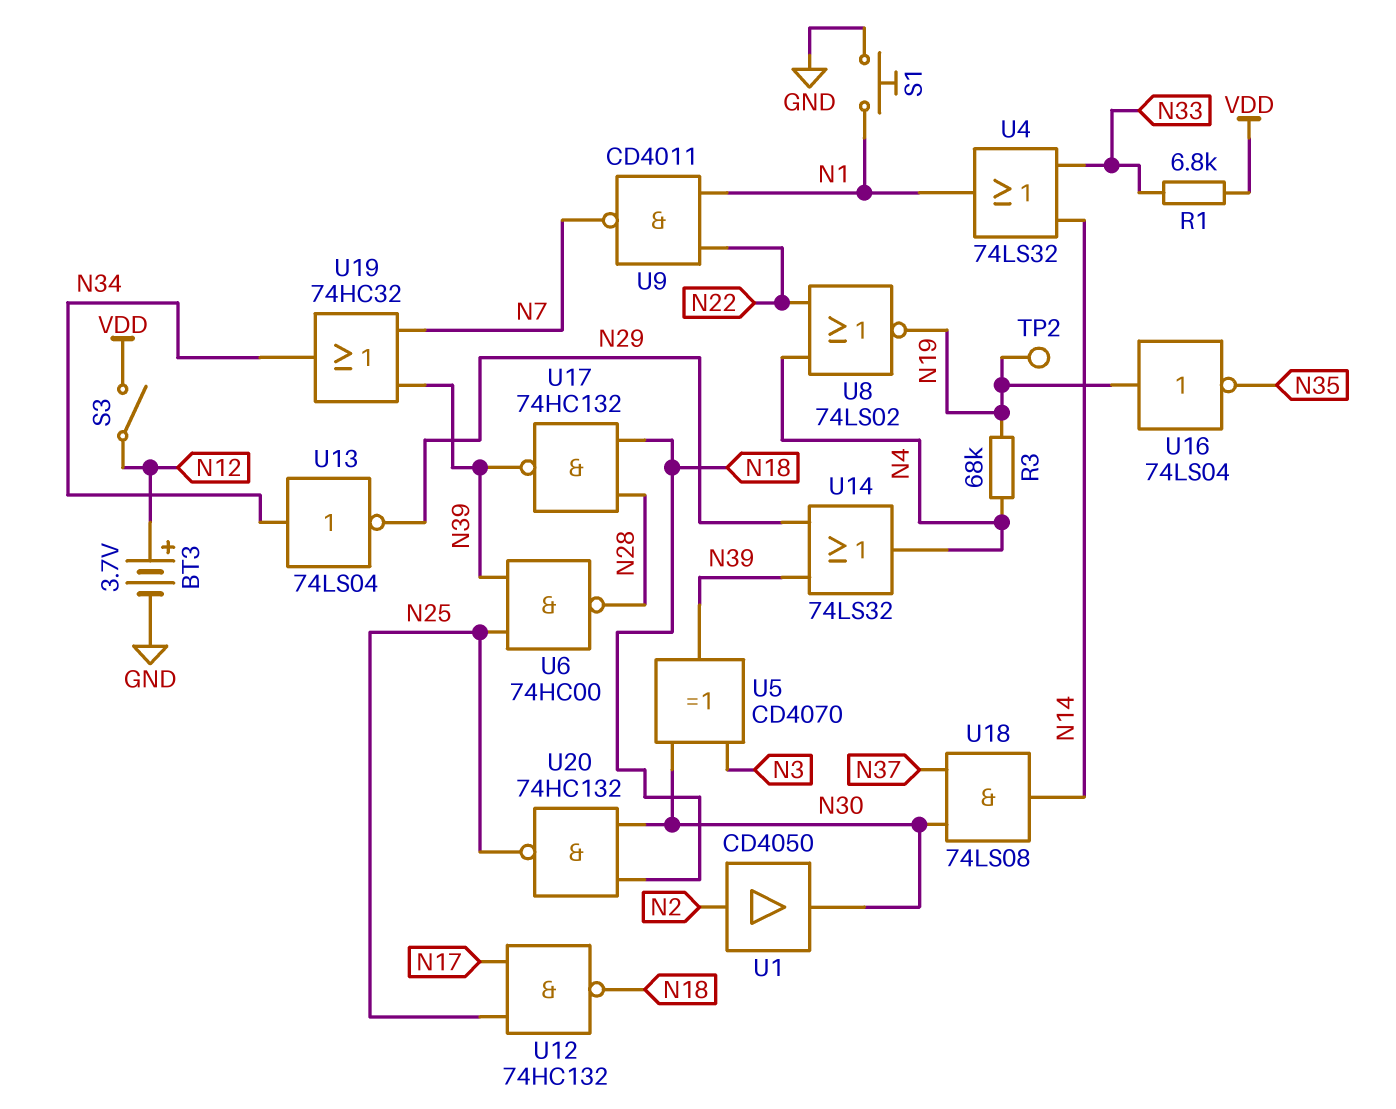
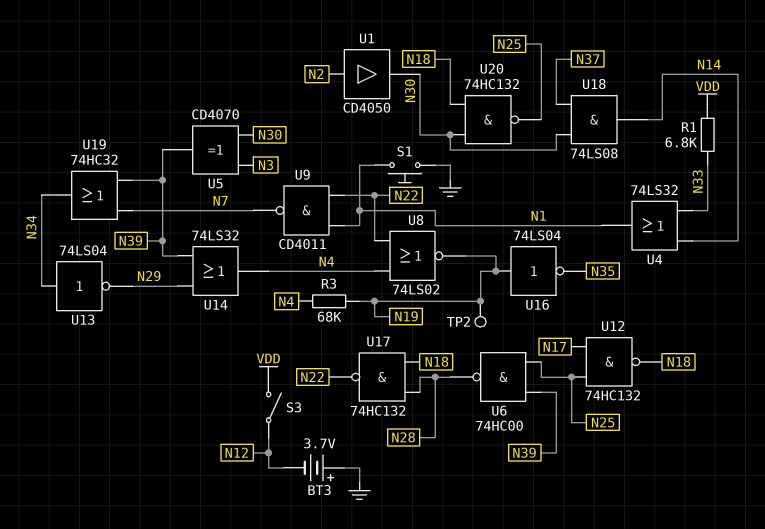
BT3: 3.7V (plus N12, minus GND) -> 3.7V (plus GND, minus N12)
U17: NAND 74HC132 (in N18, in N28, out N39) -> NAND 74HC132 (in N18, in N28, out N22)

